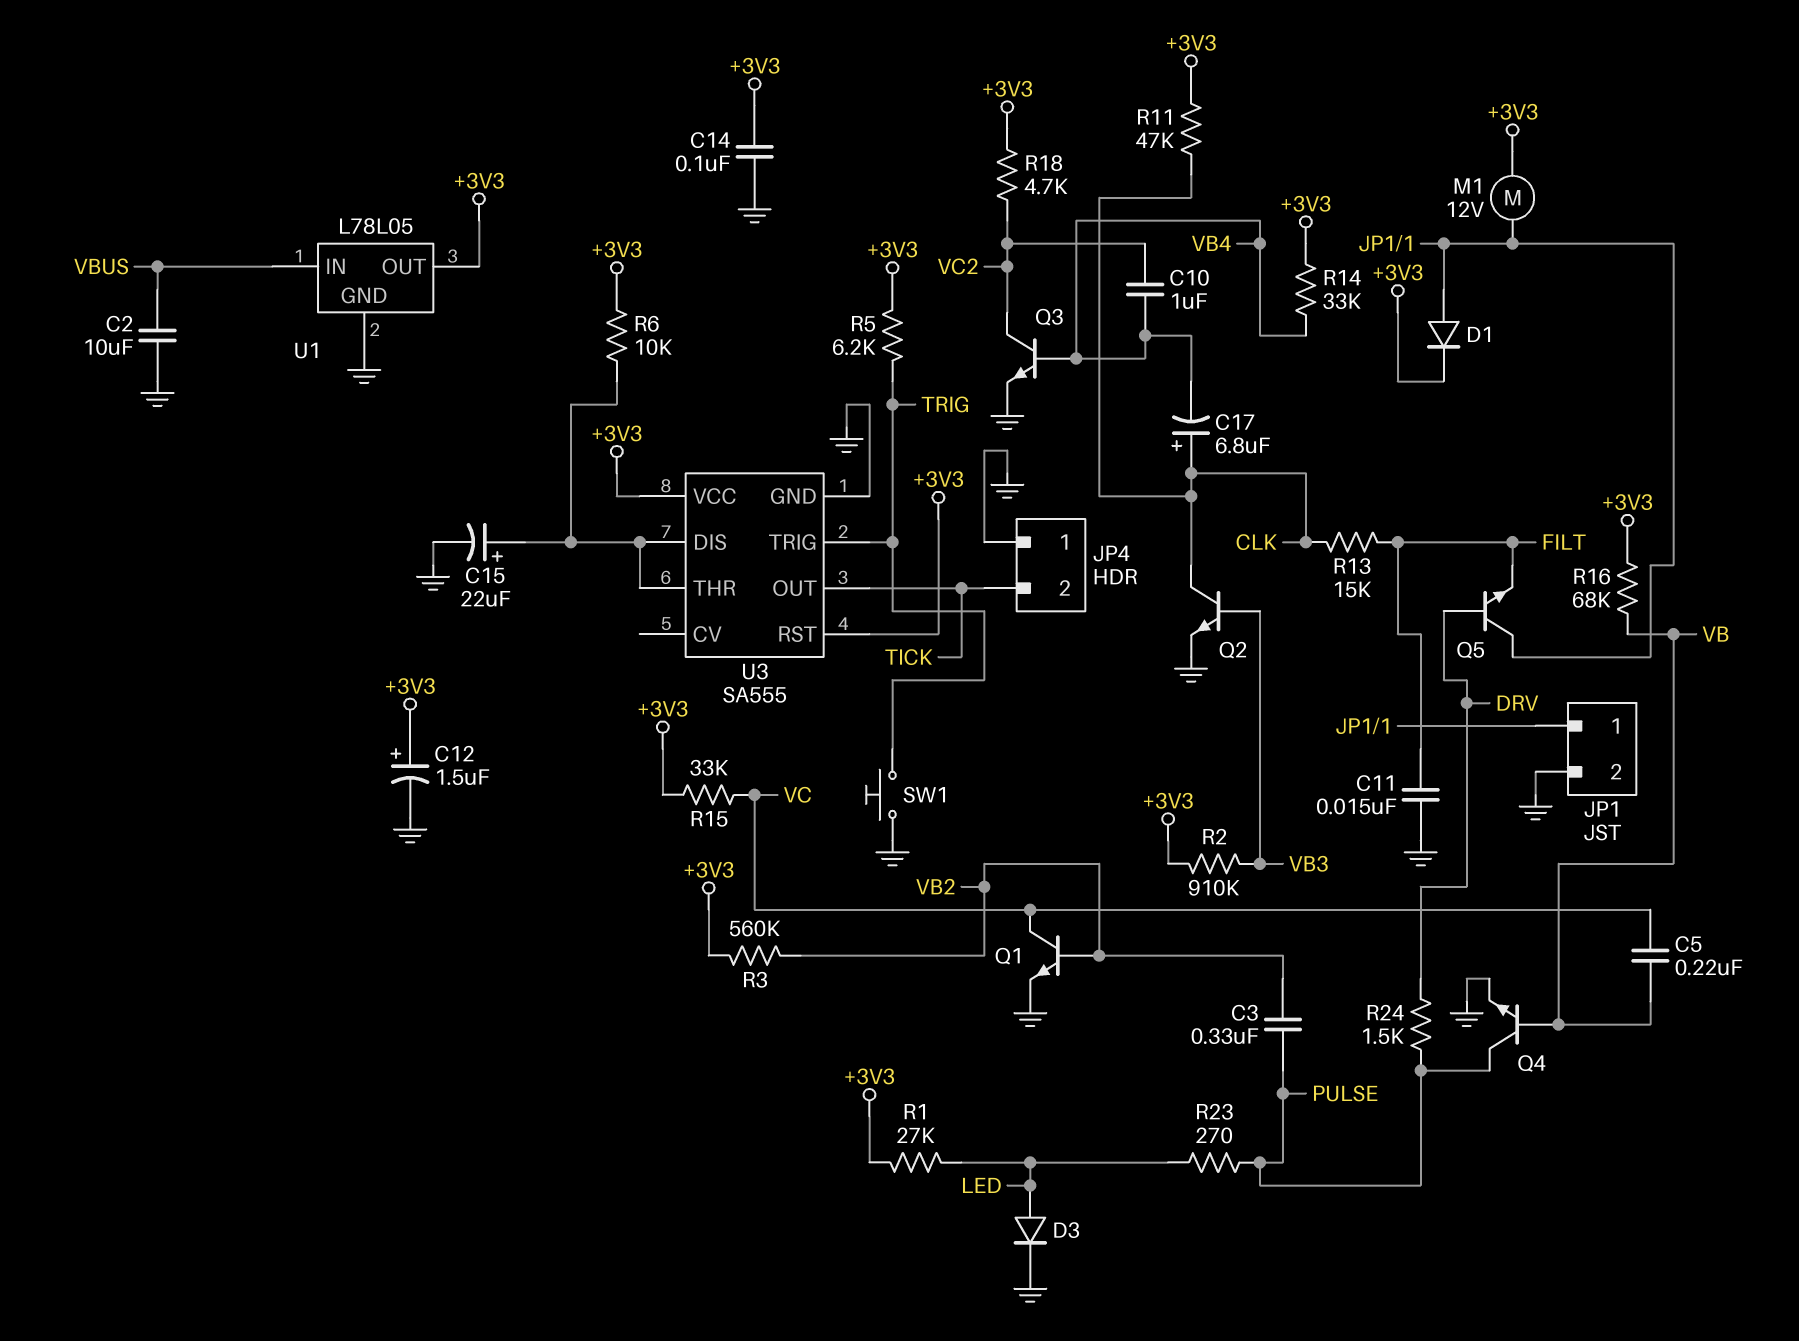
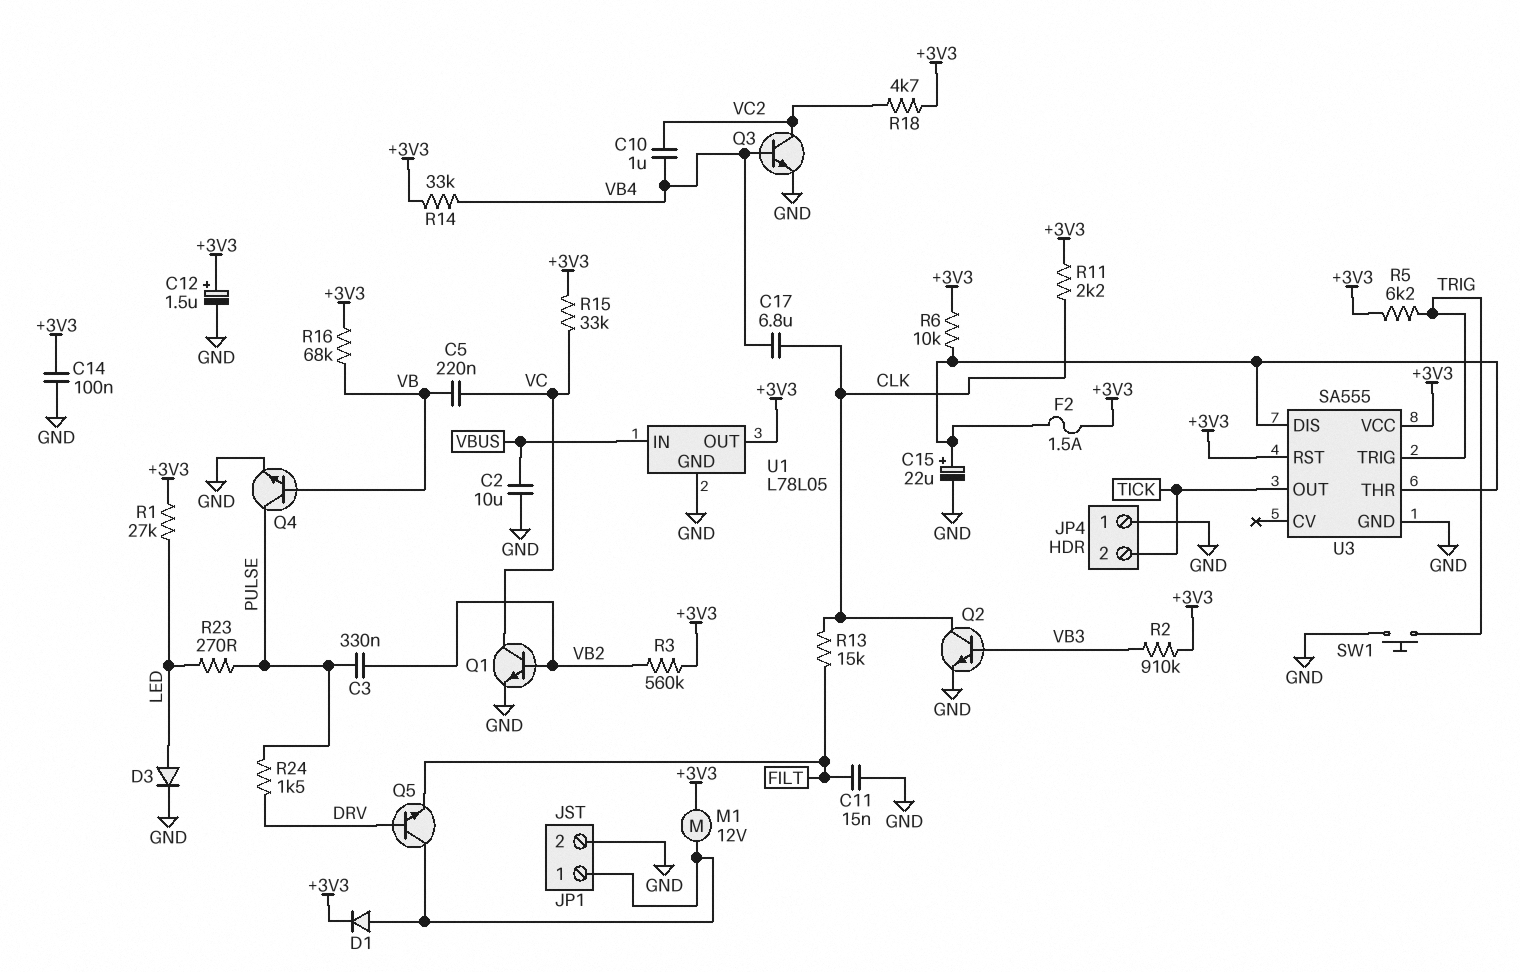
C17: 6.8uF (plus CLK, minus VB4) -> 6.8uF (CLK, VB4)
F2: none -> 1.5A (+3V3, U3/DIS)
R11: 47k (+3V3, CLK) -> 2.2k (+3V3, CLK)

